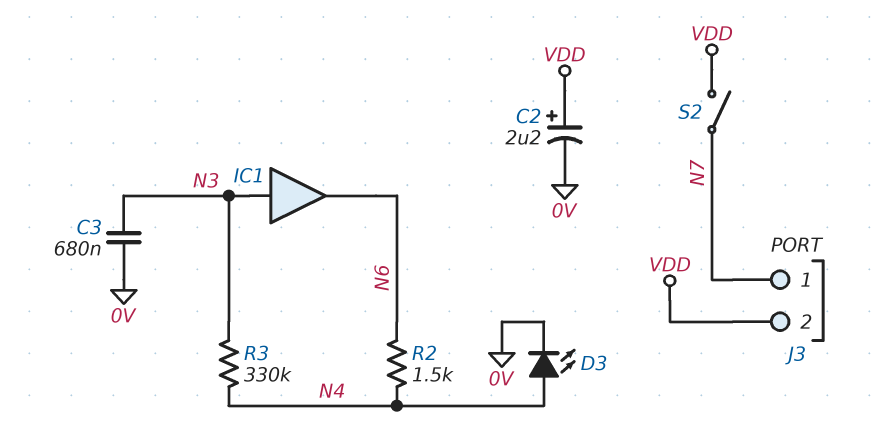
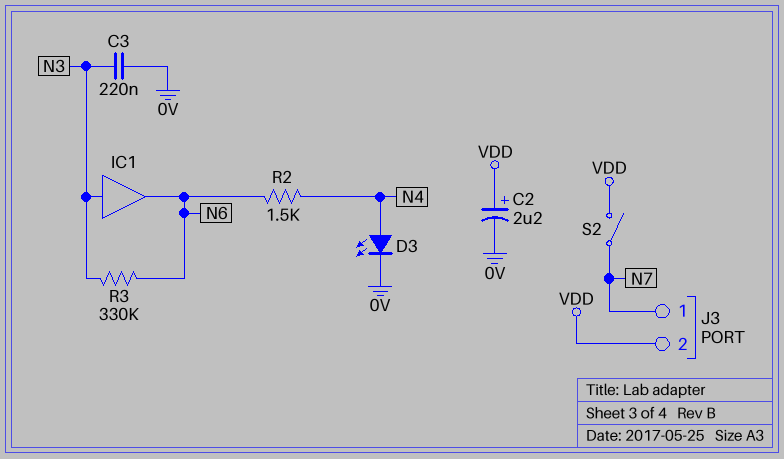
C3: 680nF (0V, N3) -> 220nF (0V, N3)
R3: 330k (N3, N4) -> 330k (N3, N6)

